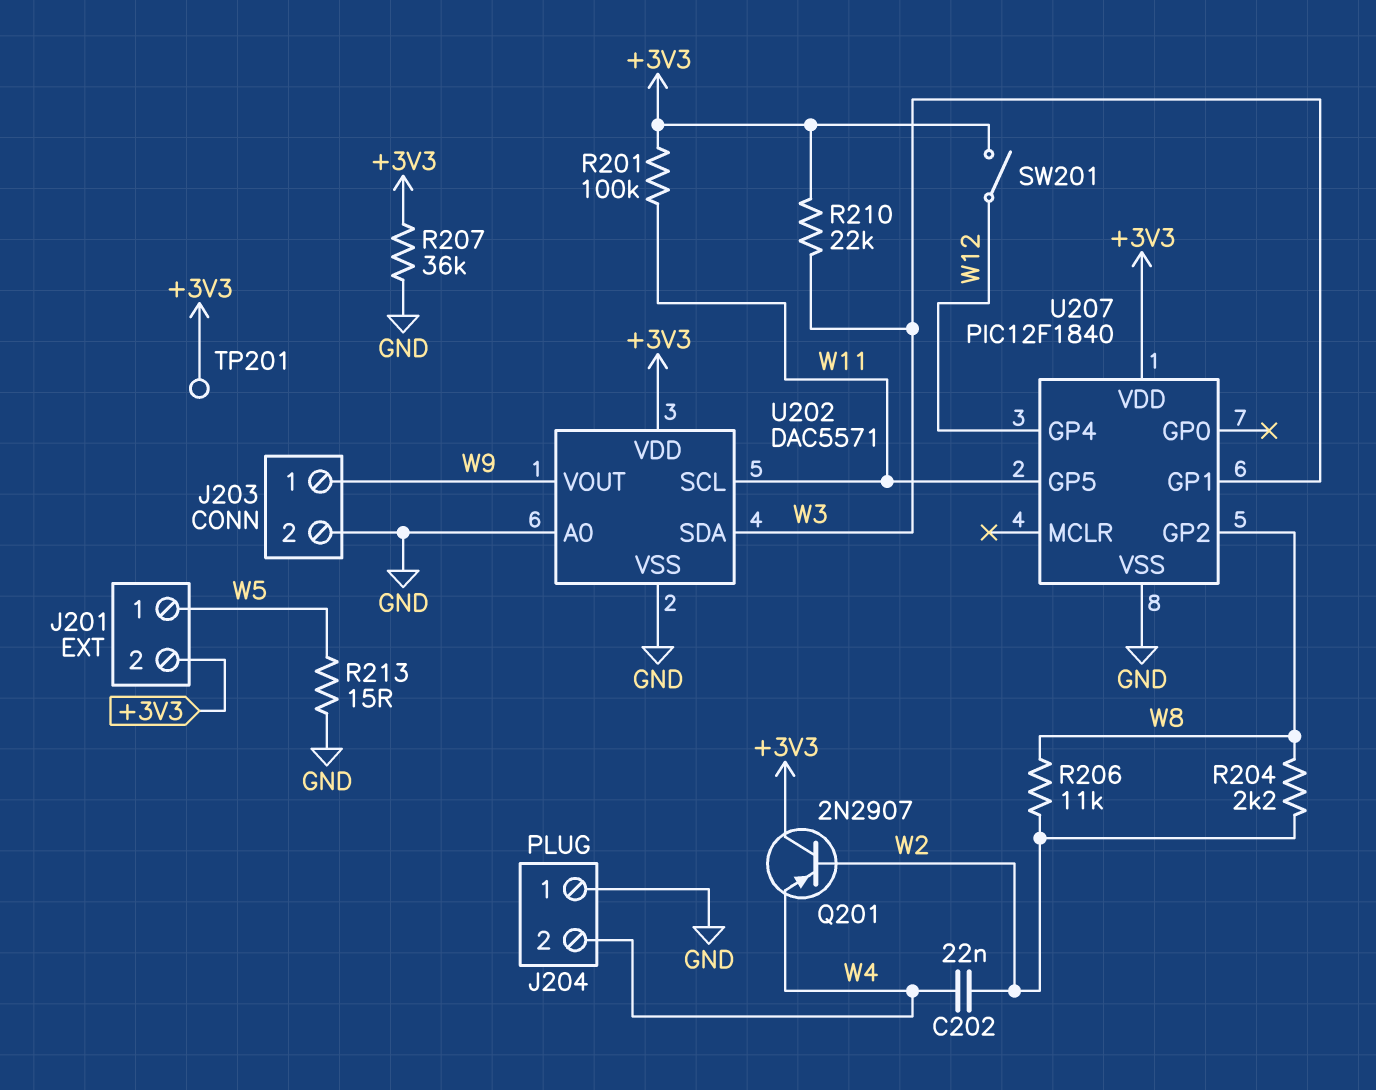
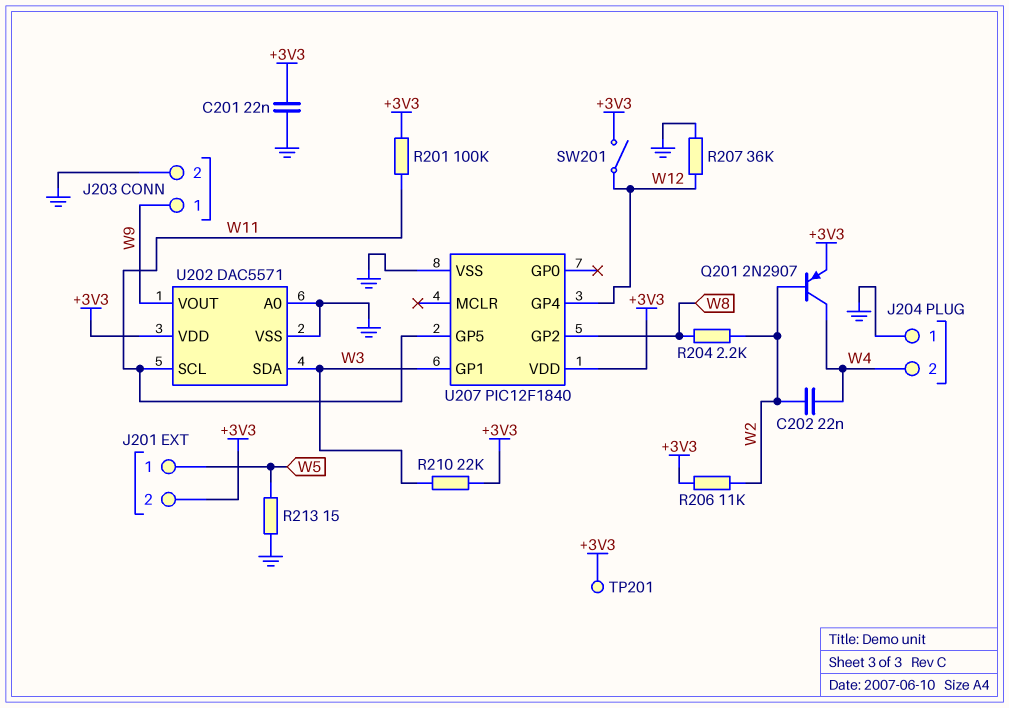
C201: none -> 22nF (+3V3, GND)
Q201: PNP 2N2907 (B W2, C +3V3, E W4) -> PNP 2N2907 (B W2, C W4, E +3V3)
R206: 11k (W2, W8) -> 11k (+3V3, W2)
R207: 36k (+3V3, GND) -> 36k (GND, W12)

